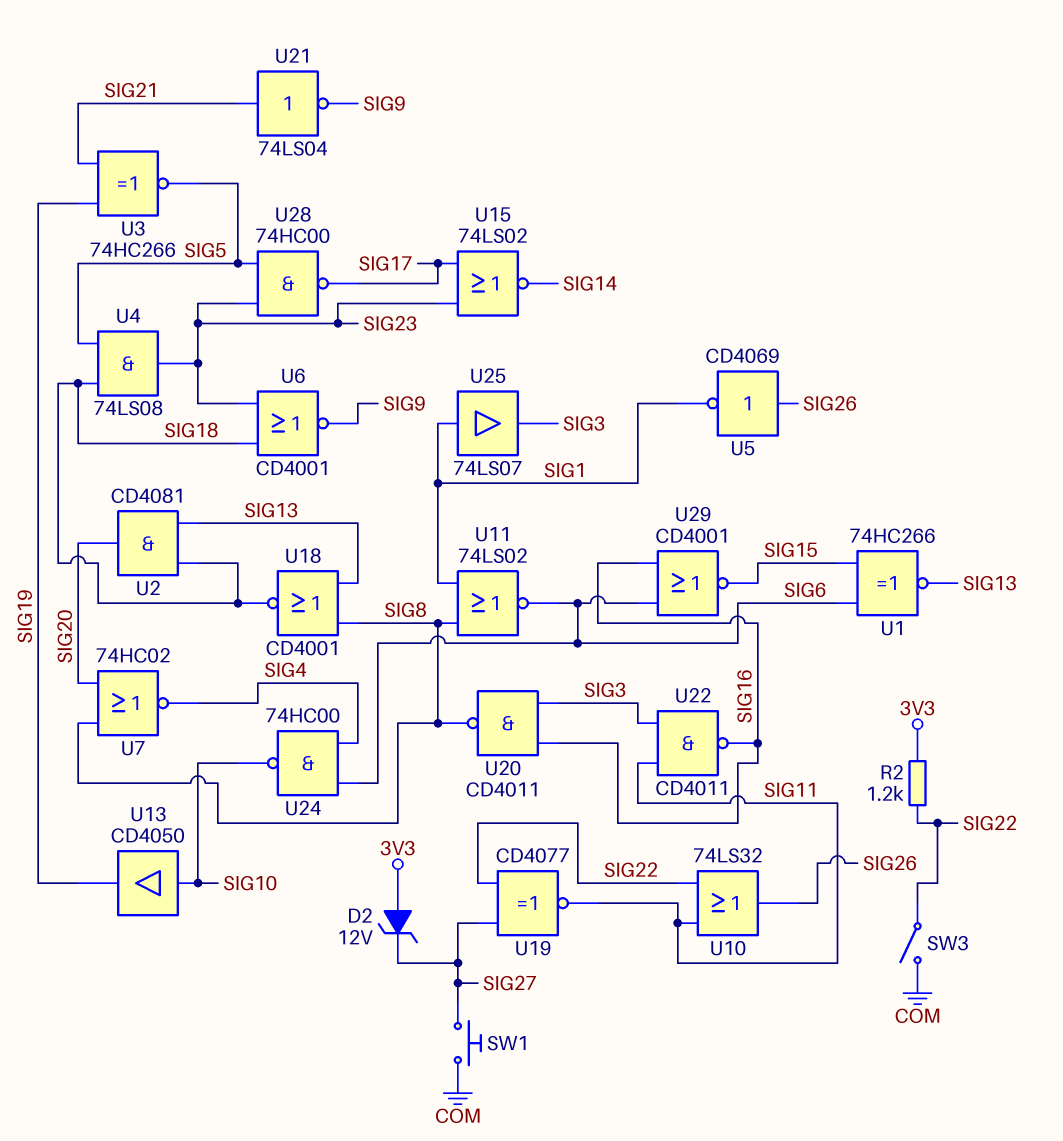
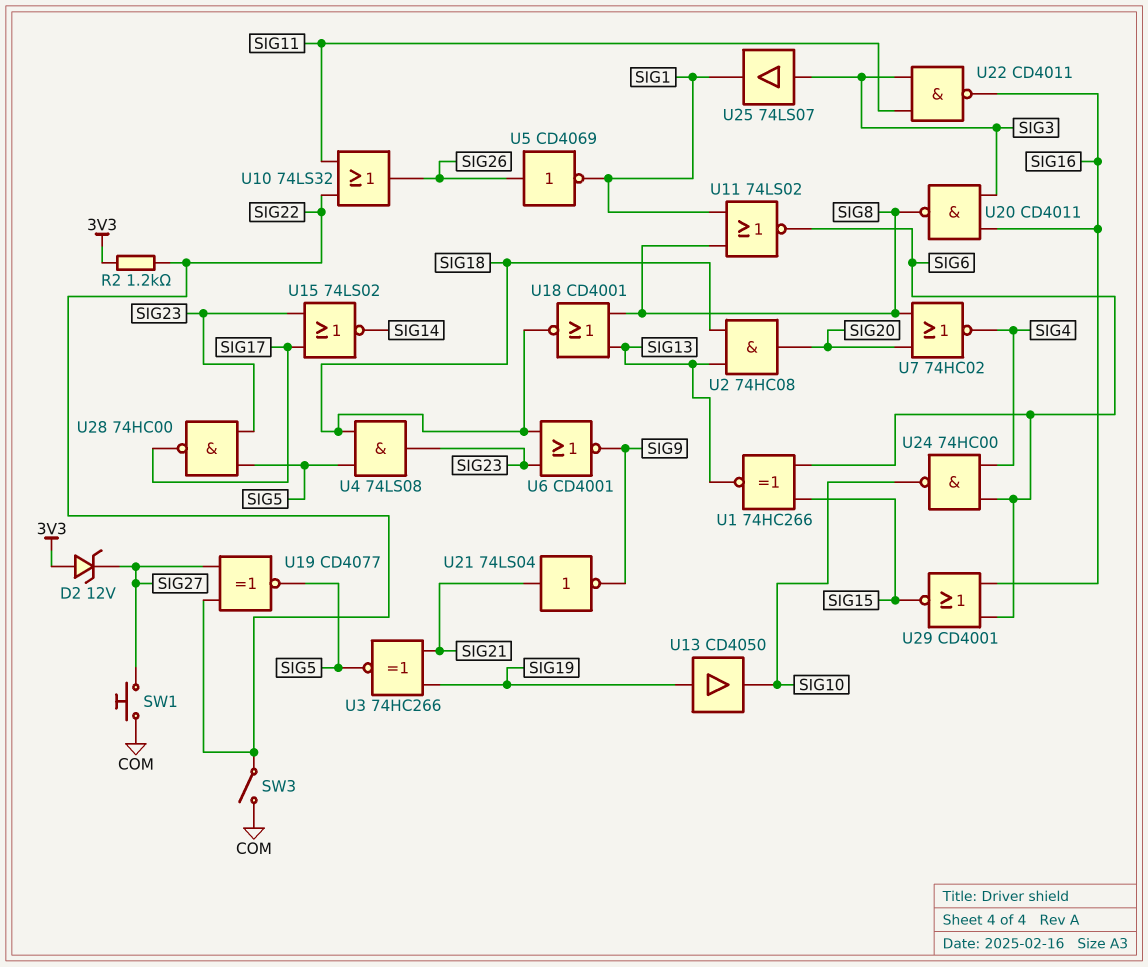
U2: AND CD4081 (in SIG13, in SIG18, out SIG20) -> AND 74HC08 (in SIG13, in SIG18, out SIG20)
U13: buffer CD4050 (in SIG10, out SIG19) -> buffer CD4050 (in SIG19, out SIG10)
U19: XNOR CD4077 (in SIG22, in SIG27, out SIG11) -> XNOR CD4077 (in SIG22, in SIG27, out SIG5)
U25: buffer 74LS07 (in SIG1, out SIG3) -> buffer 74LS07 (in SIG3, out SIG1)

